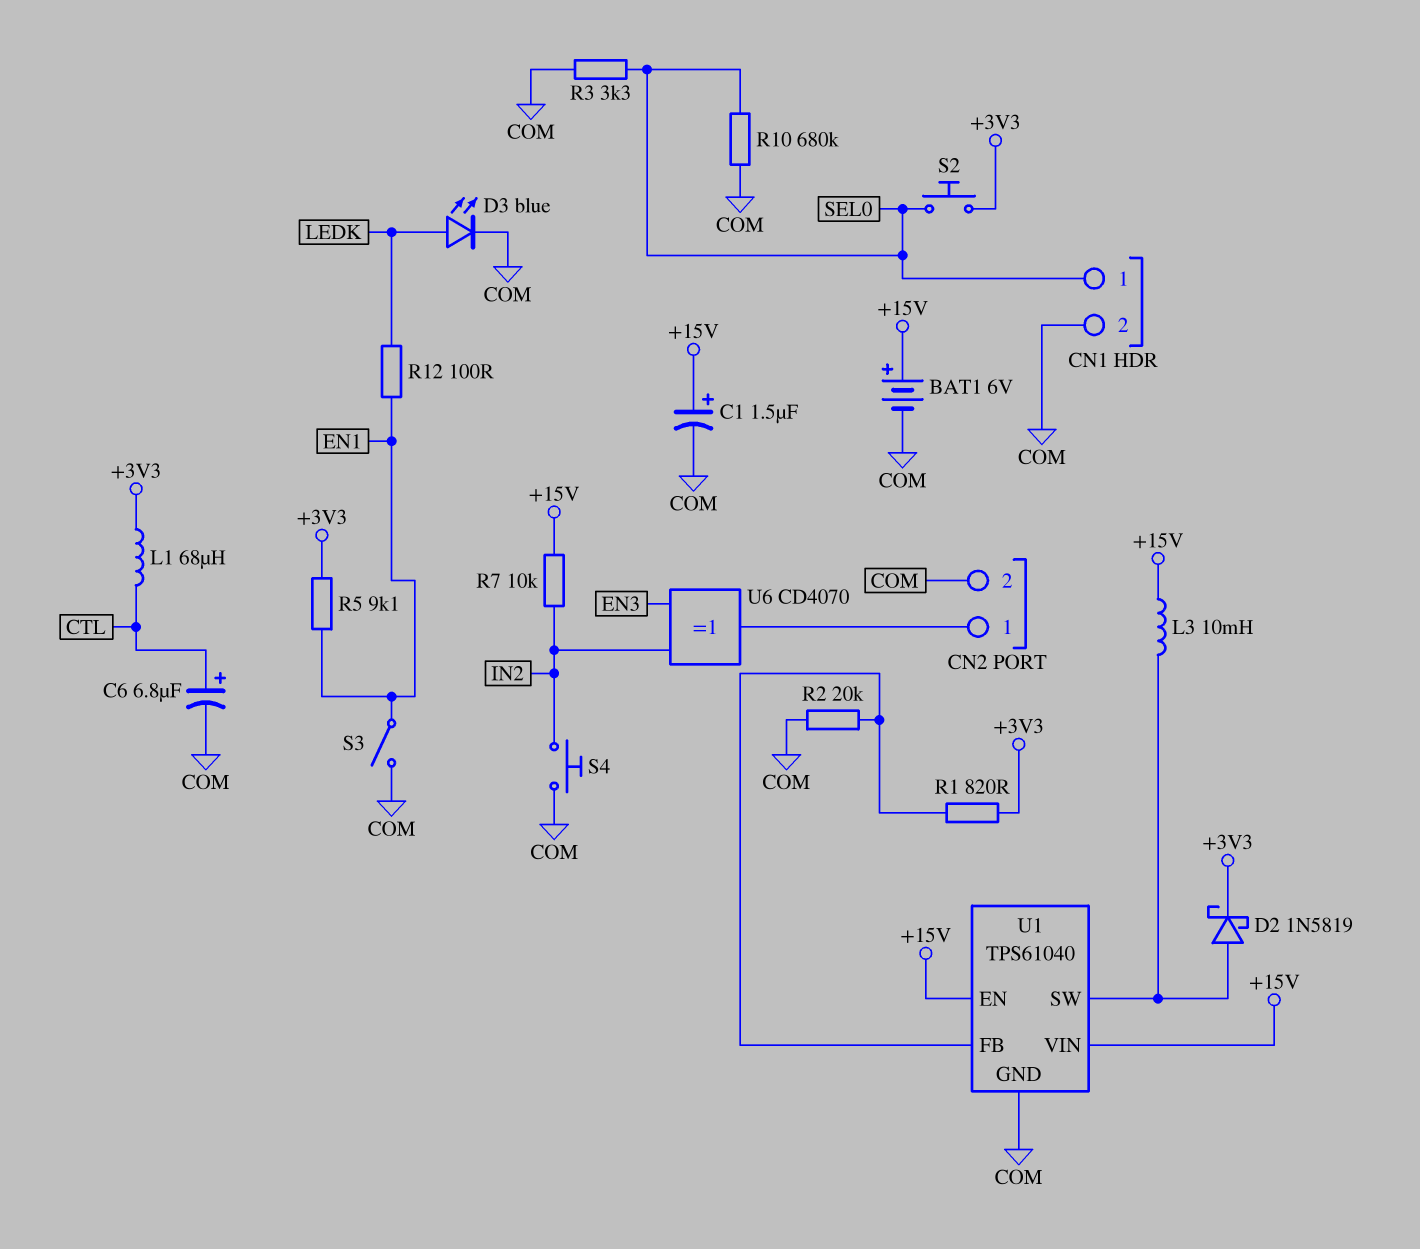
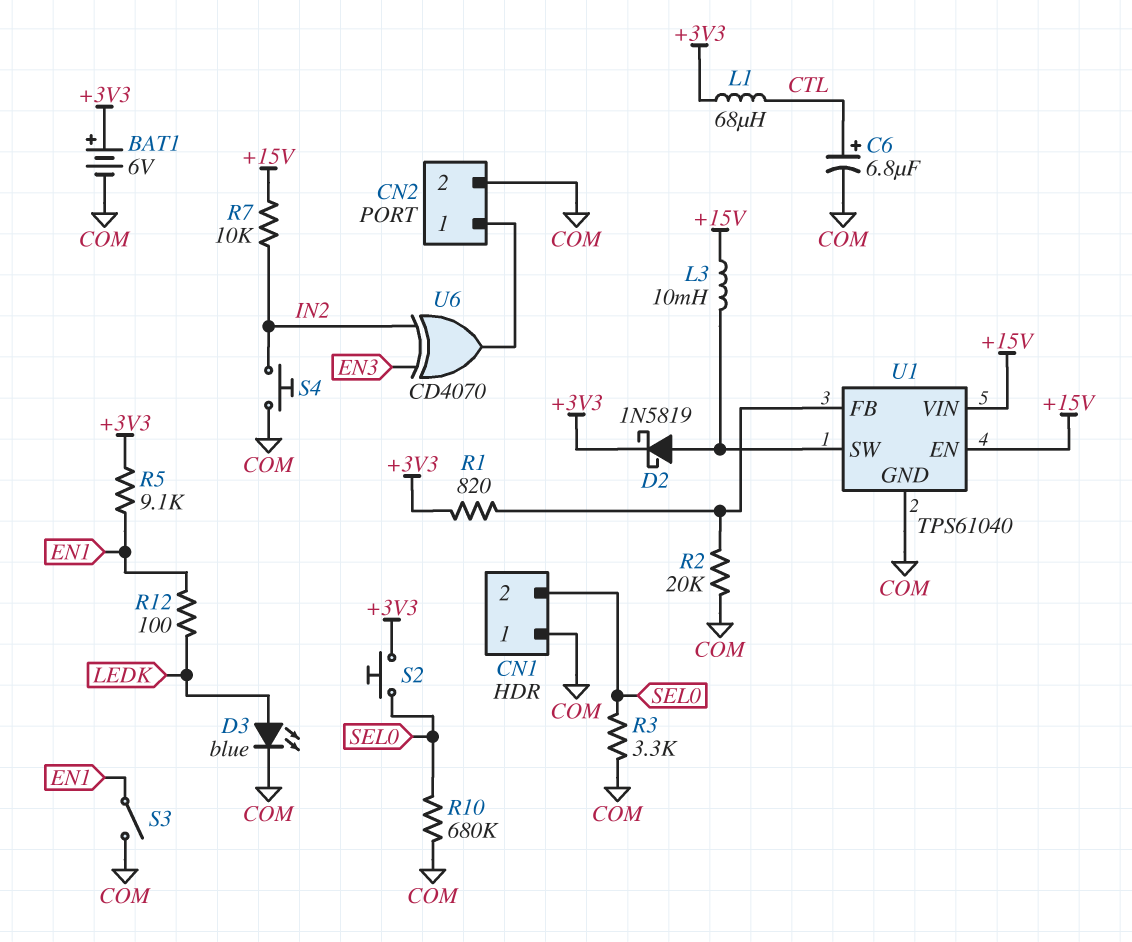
BAT1: 6V (plus +15V, minus COM) -> 6V (plus +3V3, minus COM)
C1: 1.5uF (plus +15V, minus COM) -> none
CN1 pin 1: SEL0 -> COM
CN1 pin 2: COM -> SEL0

